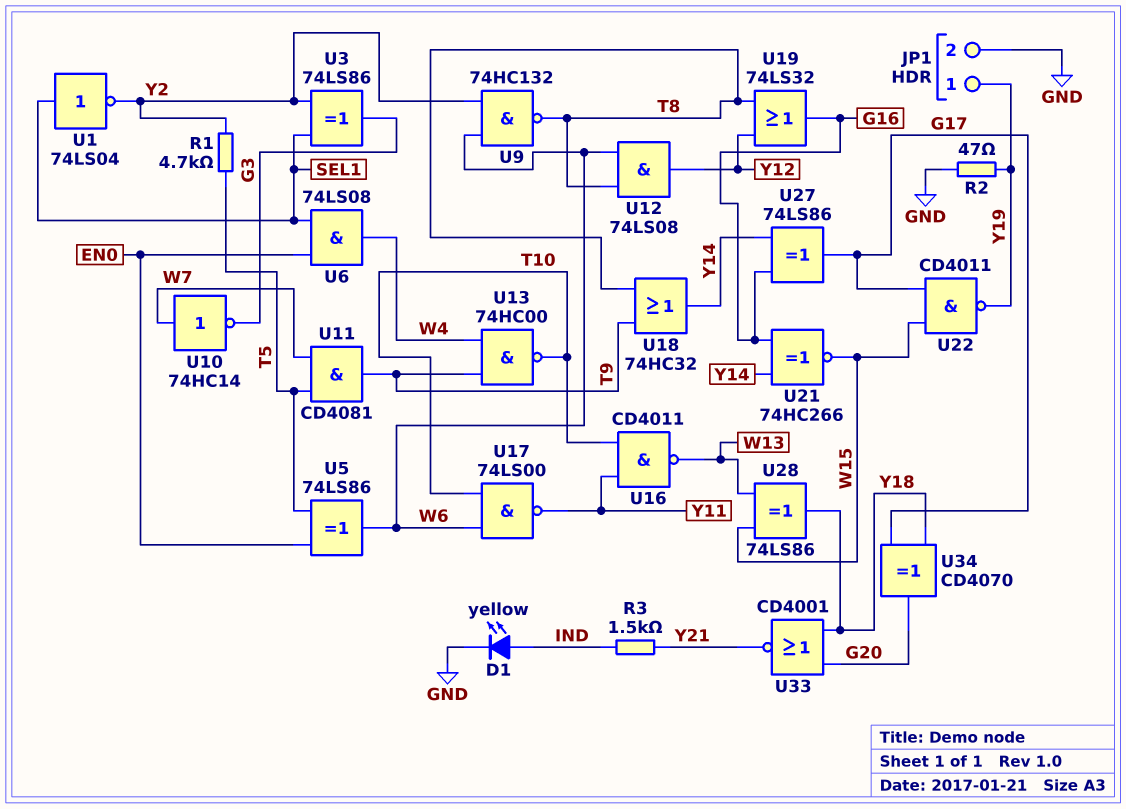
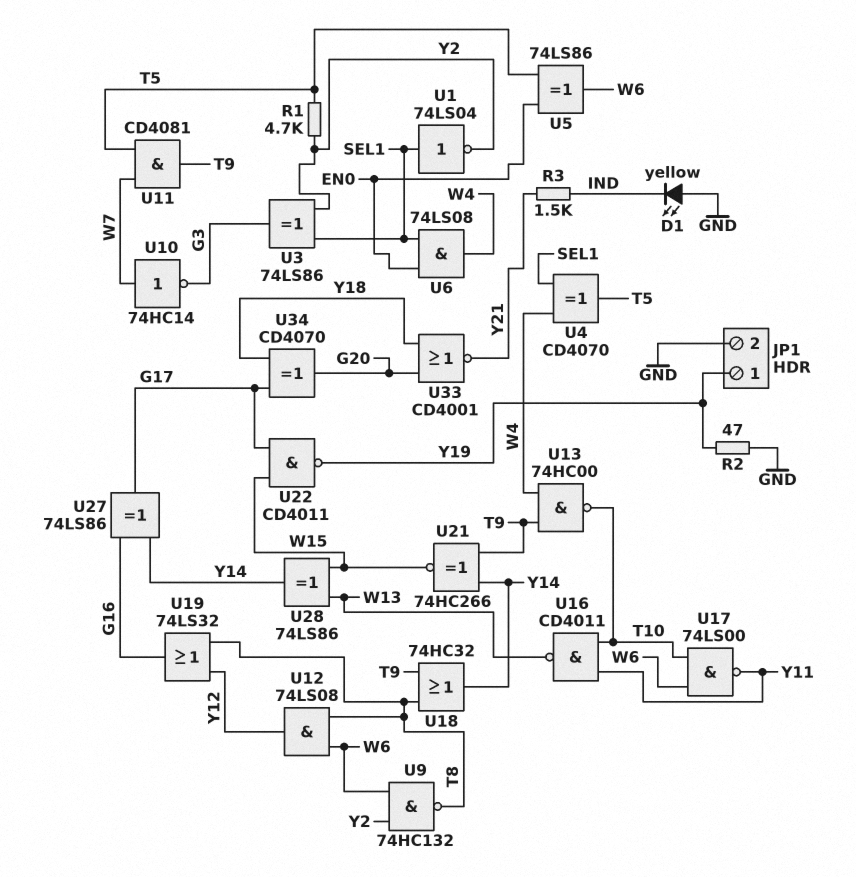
D1: LED yellow (A IND, K GND) -> LED yellow (A GND, K IND)
U4: none -> XOR CD4070 (in SEL1, in W4, out T5)
U21: XNOR 74HC266 (in G16, in Y14, out W15) -> XNOR 74HC266 (in T9, in Y14, out W15)
U28: XOR 74LS86 (in W13, in W15, out Y18) -> XOR 74LS86 (in W13, in W15, out Y14)

